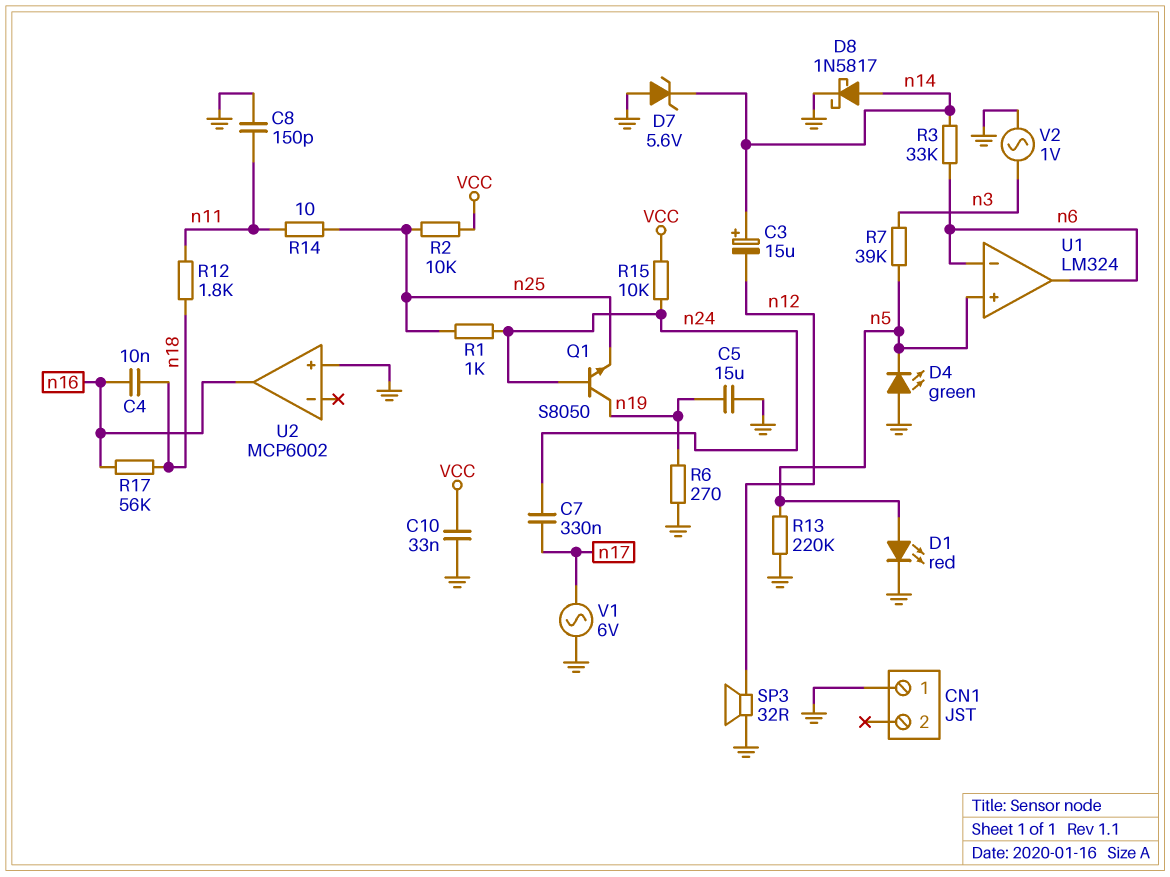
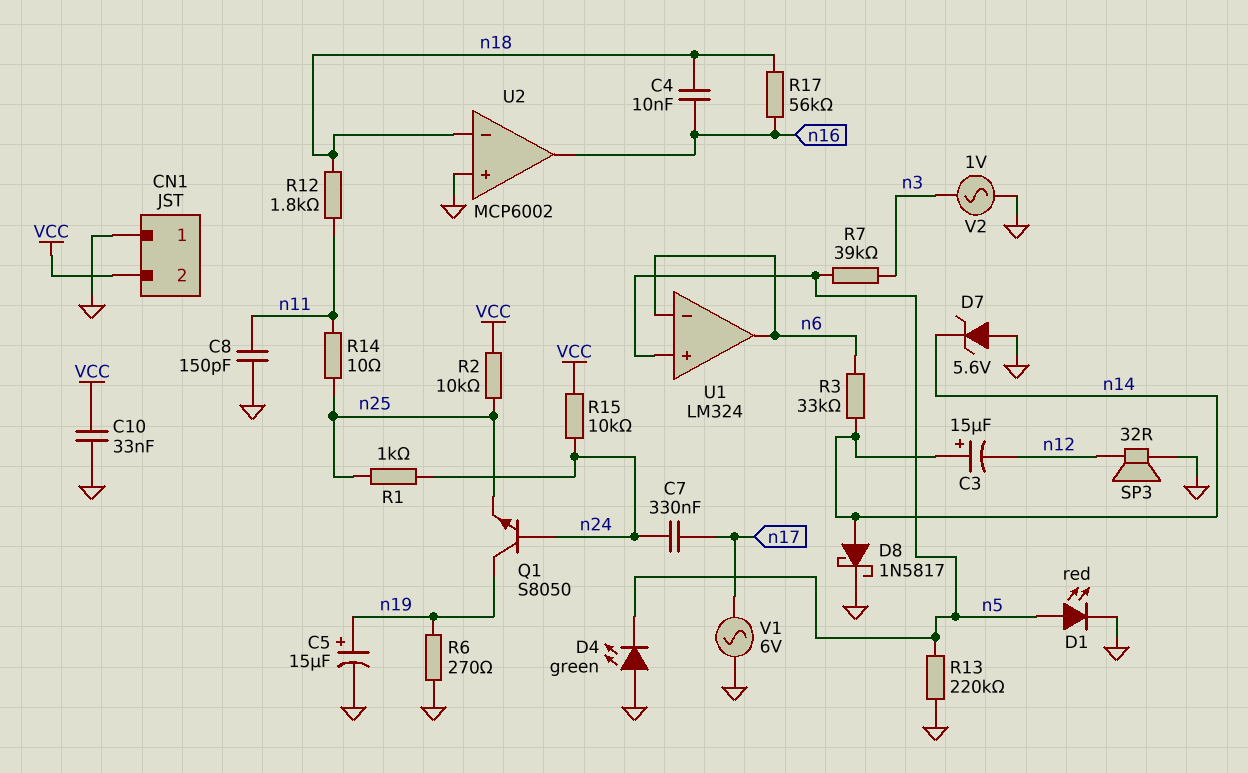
C5: 15uF (GND, n19) -> 15uF (plus n19, minus GND)
CN1 pin 2: none -> VCC
U2 pin in-: none -> n18

